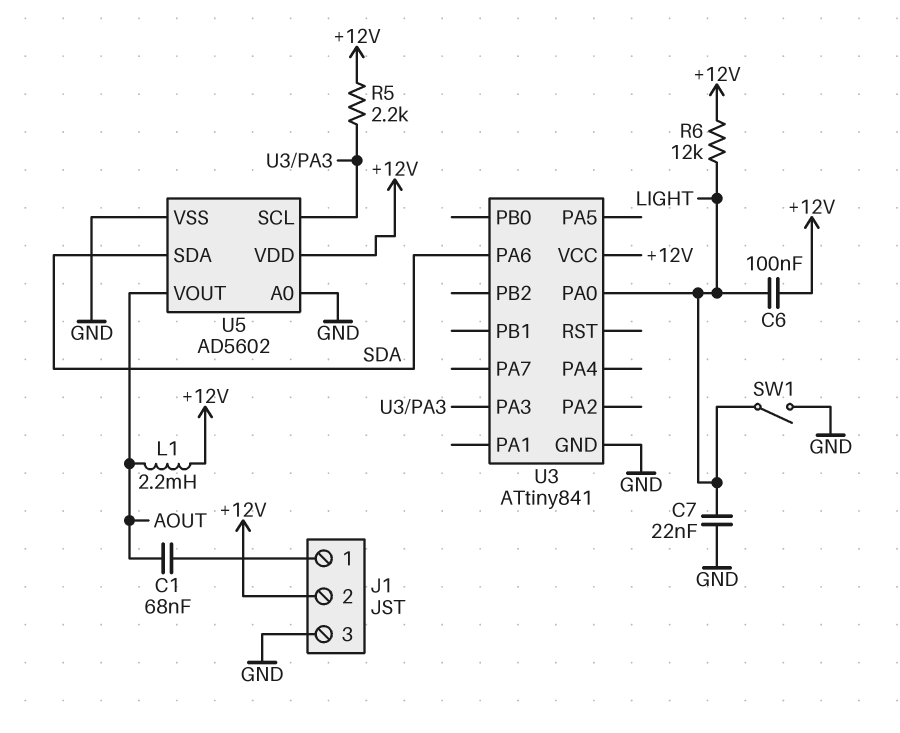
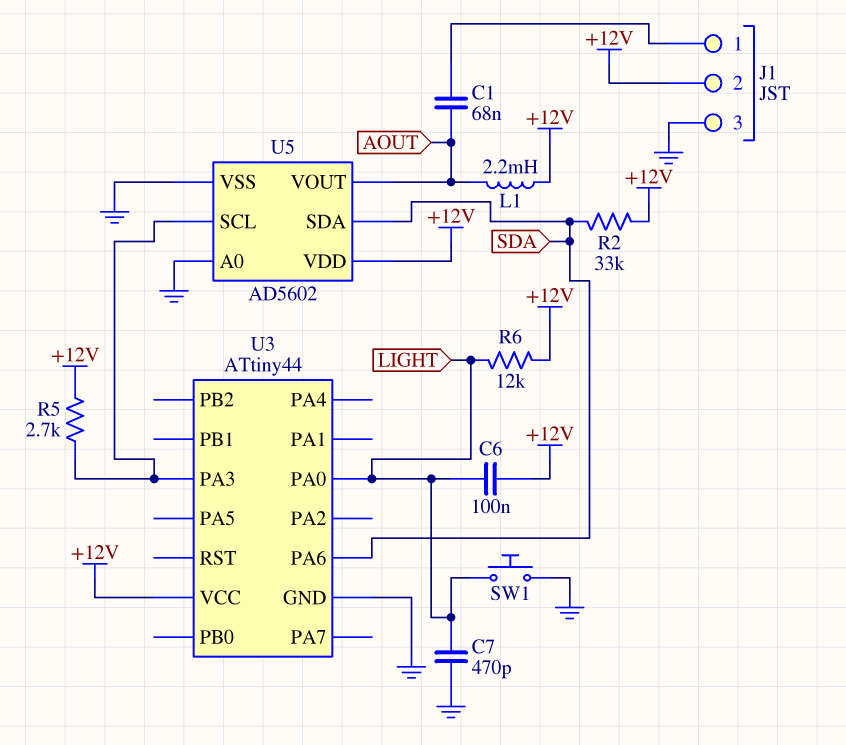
C7: 22nF (GND, LIGHT) -> 470pF (GND, LIGHT)
R2: none -> 33k (+12V, SDA)
R5: 2.2k (+12V, U3/PA3) -> 2.7k (+12V, U3/PA3)
SW1: switch (GND, LIGHT) -> button (GND, LIGHT)
U3: ATtiny841 -> ATtiny44

